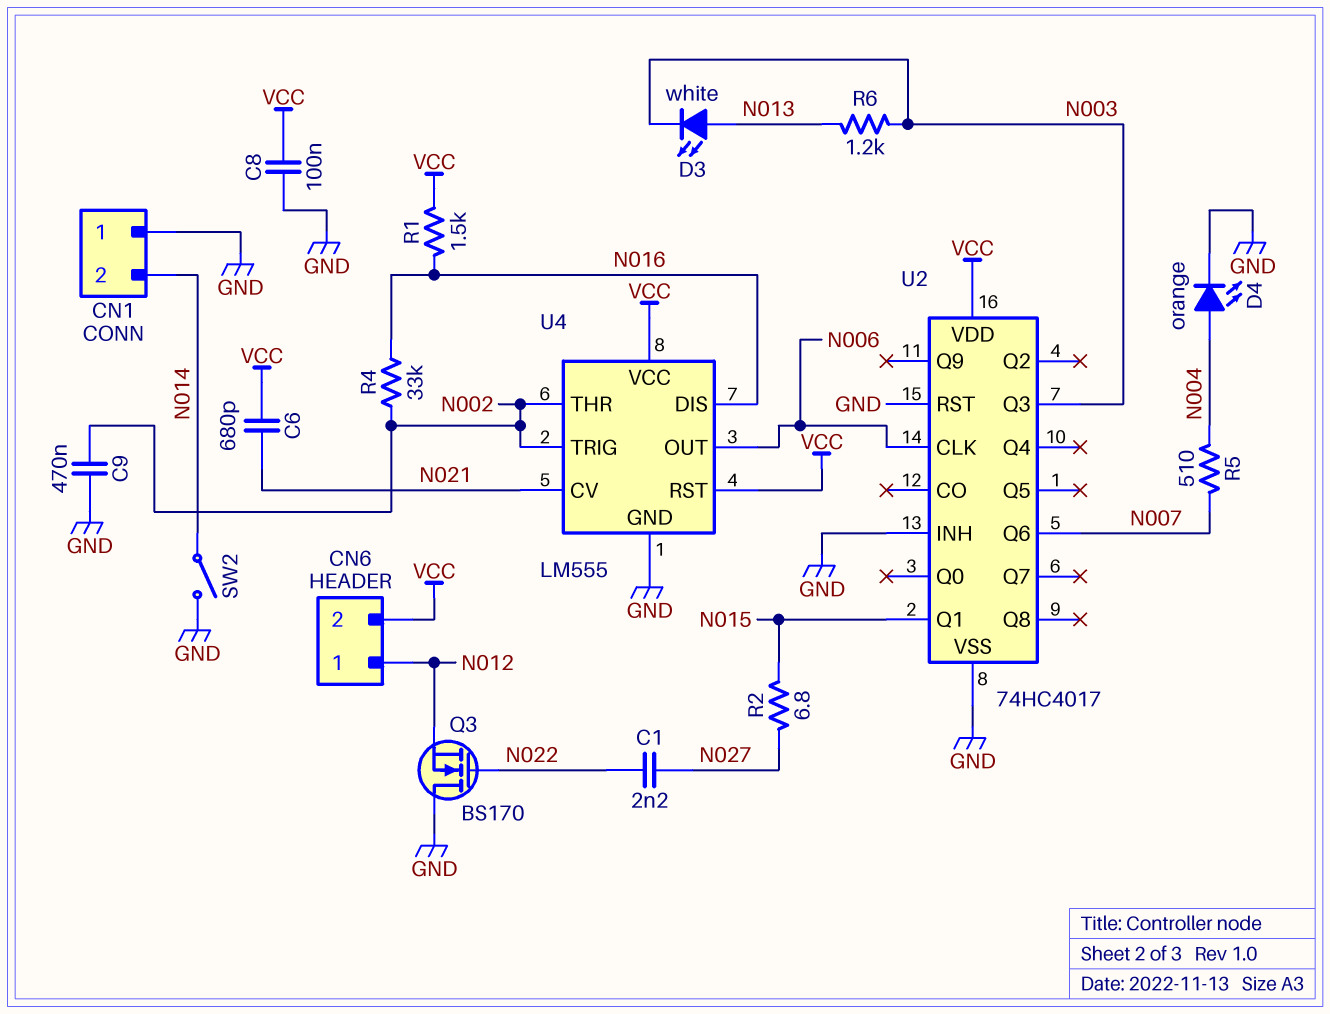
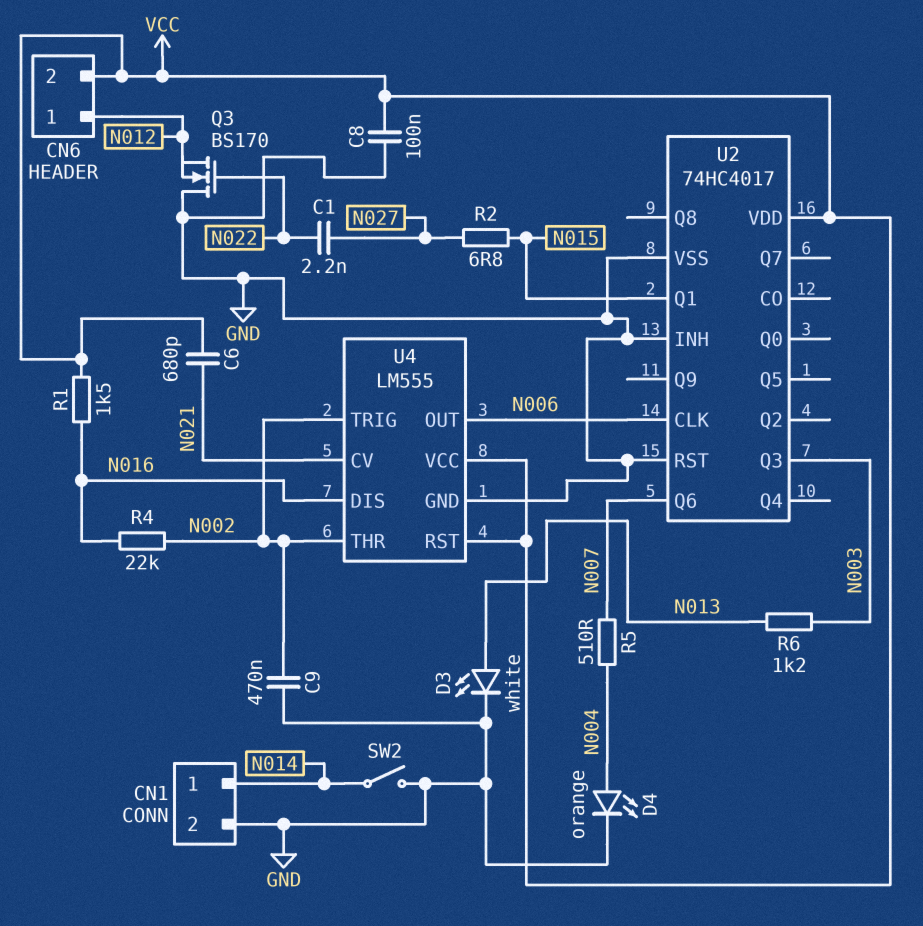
CN1 pin 1: GND -> N014
CN1 pin 2: N014 -> GND
D3: LED white (A N013, K N003) -> LED white (A N013, K GND)
R4: 33k (N002, N016) -> 22k (N002, N016)

